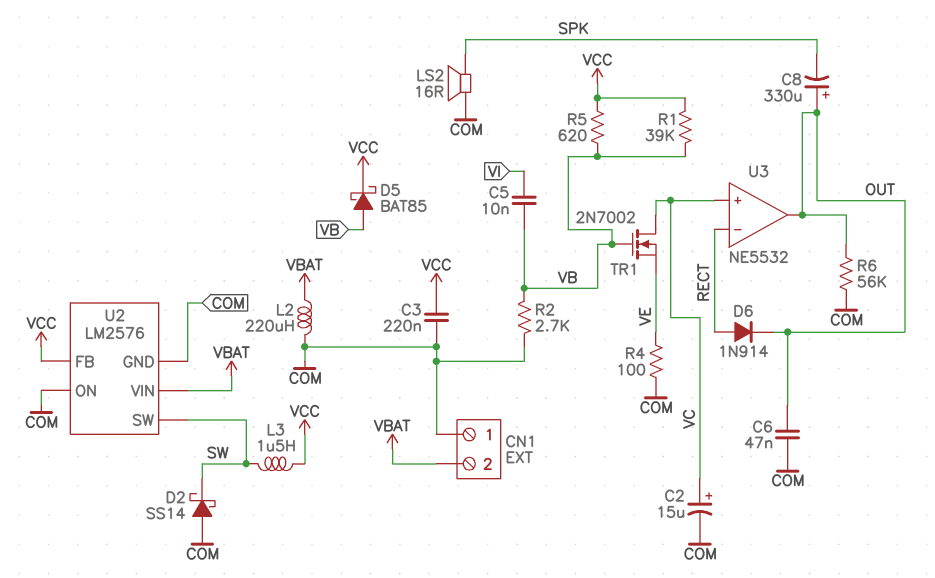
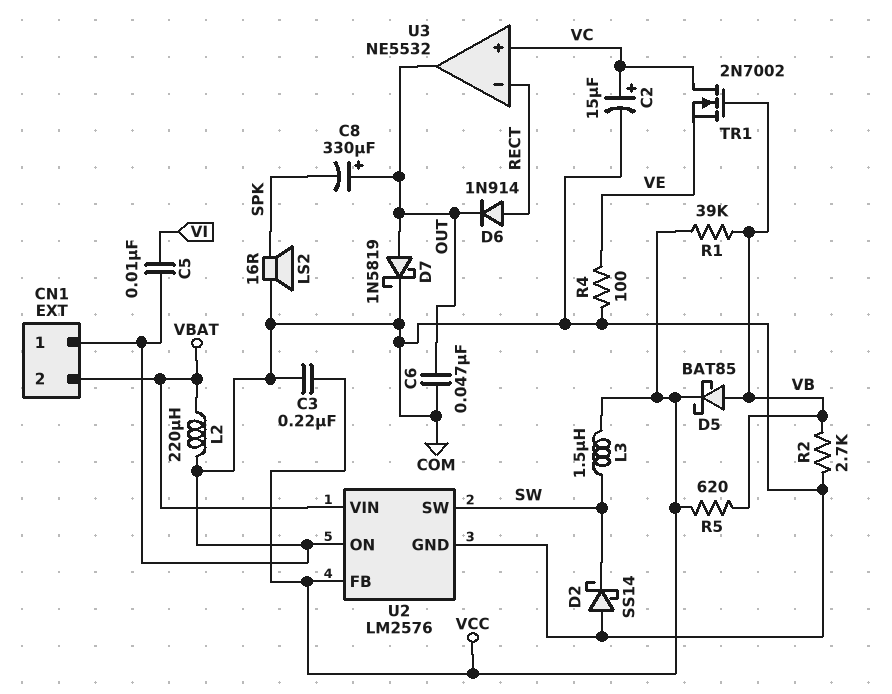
C5: 10nF (VB, VI) -> 10nF (COM, VI)
D7: none -> schottky 1N5819 (A OUT, K COM)
R6: 56k (COM, OUT) -> none

